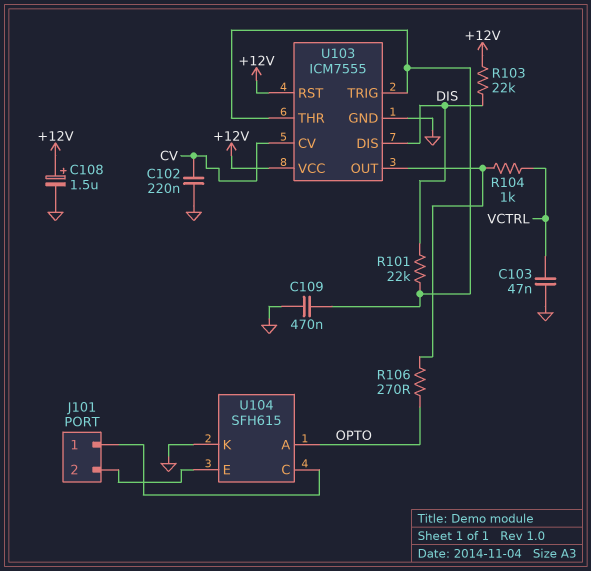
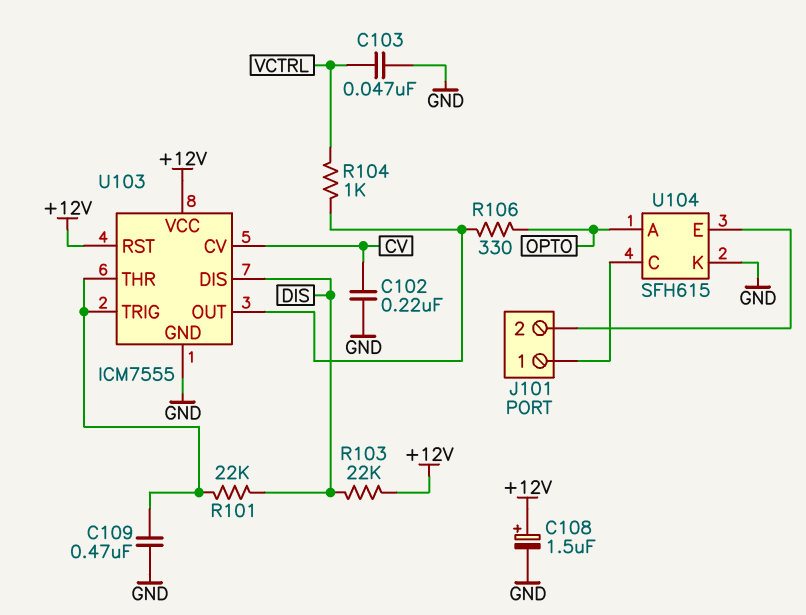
R106: 270 (OPTO, U103/OUT) -> 330 (OPTO, U103/OUT)

